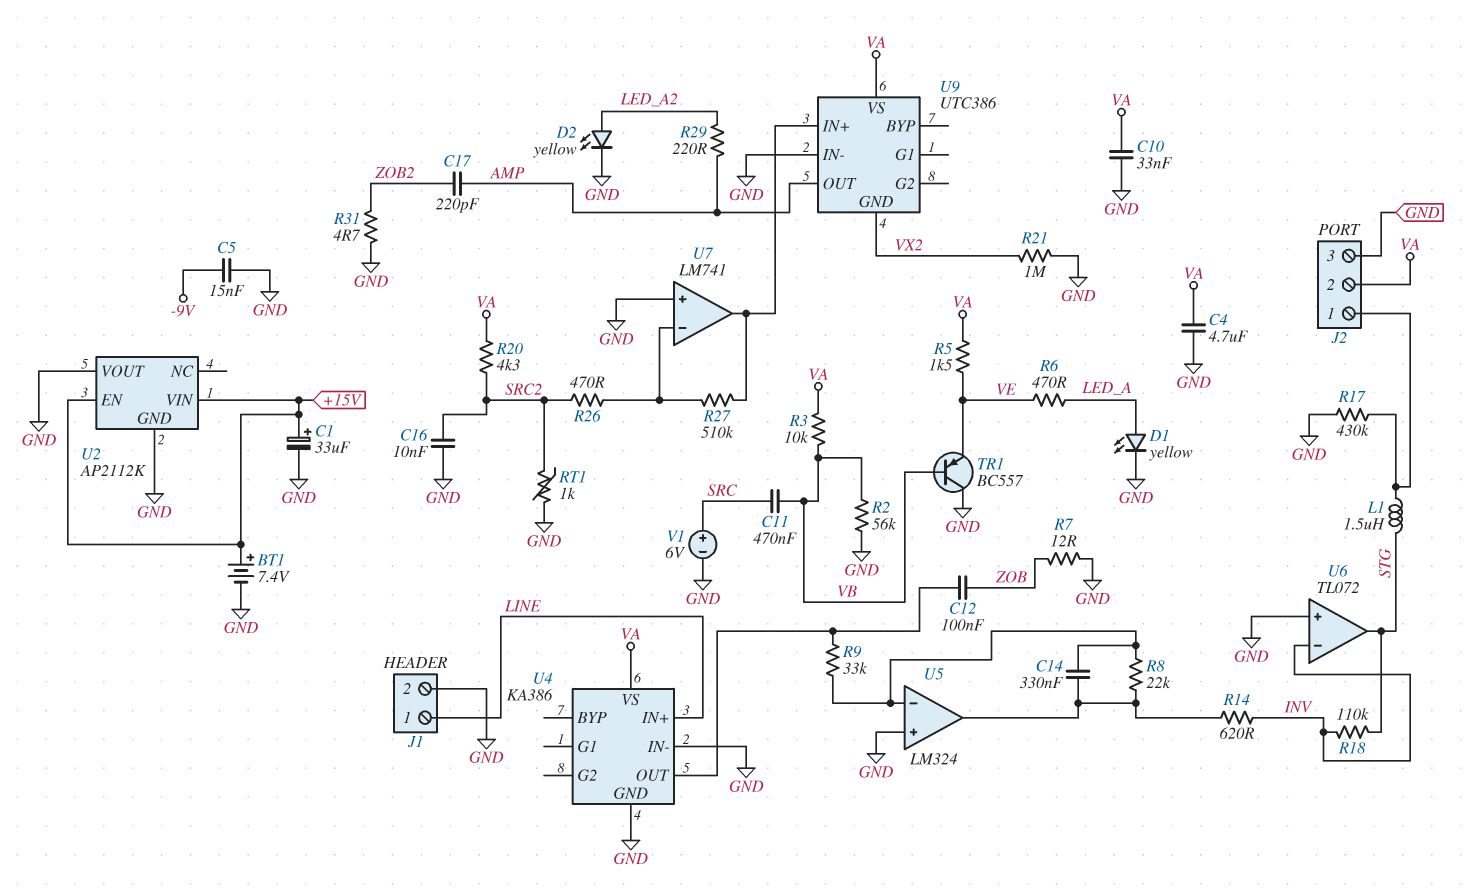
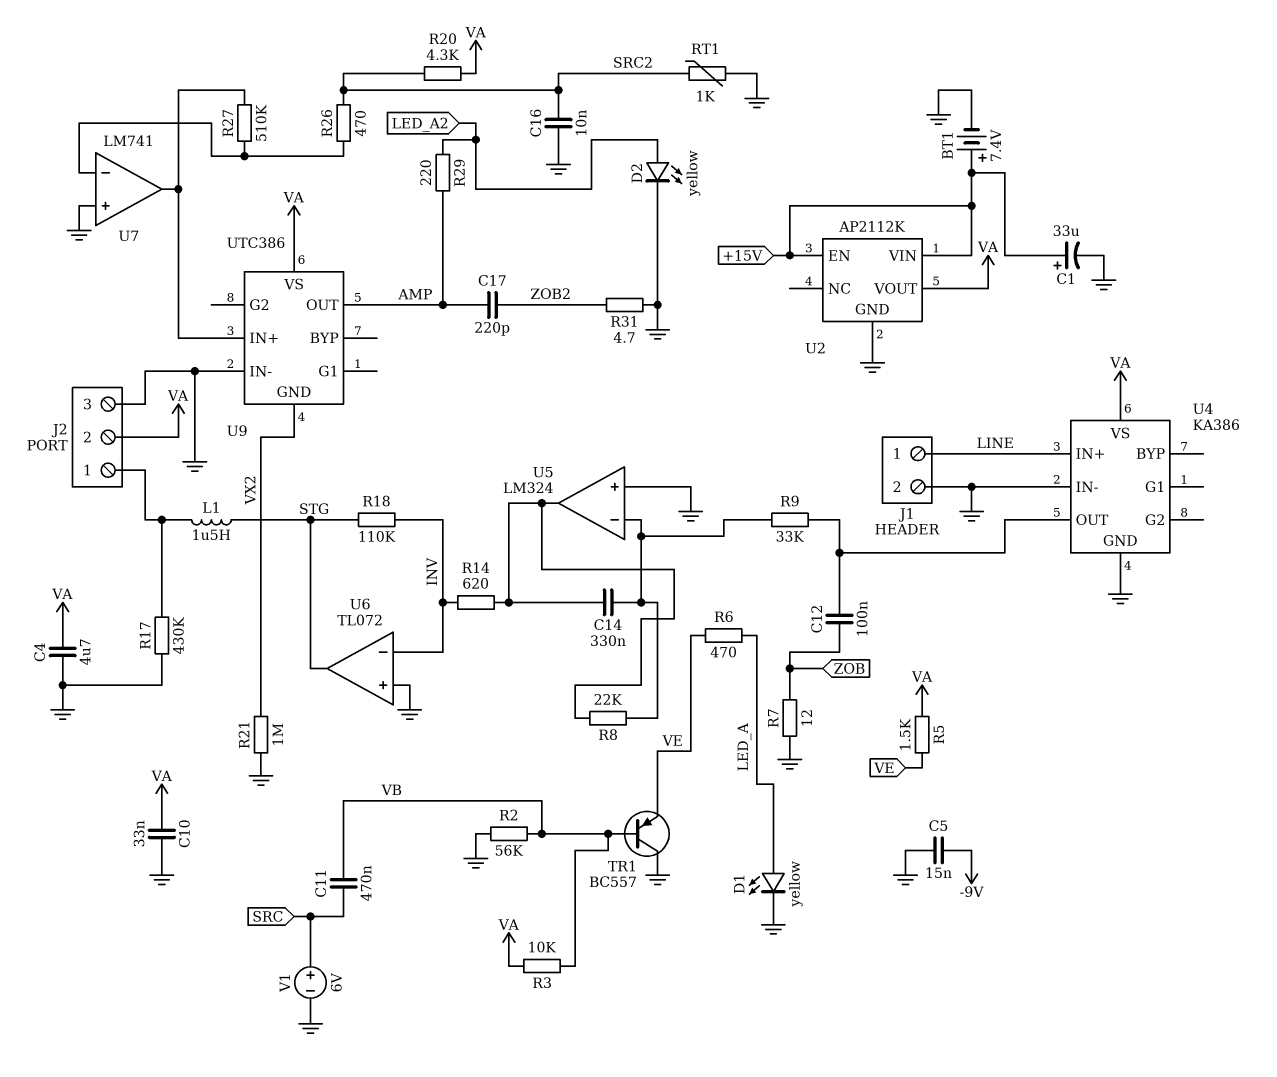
U2 pin VOUT: GND -> VA

